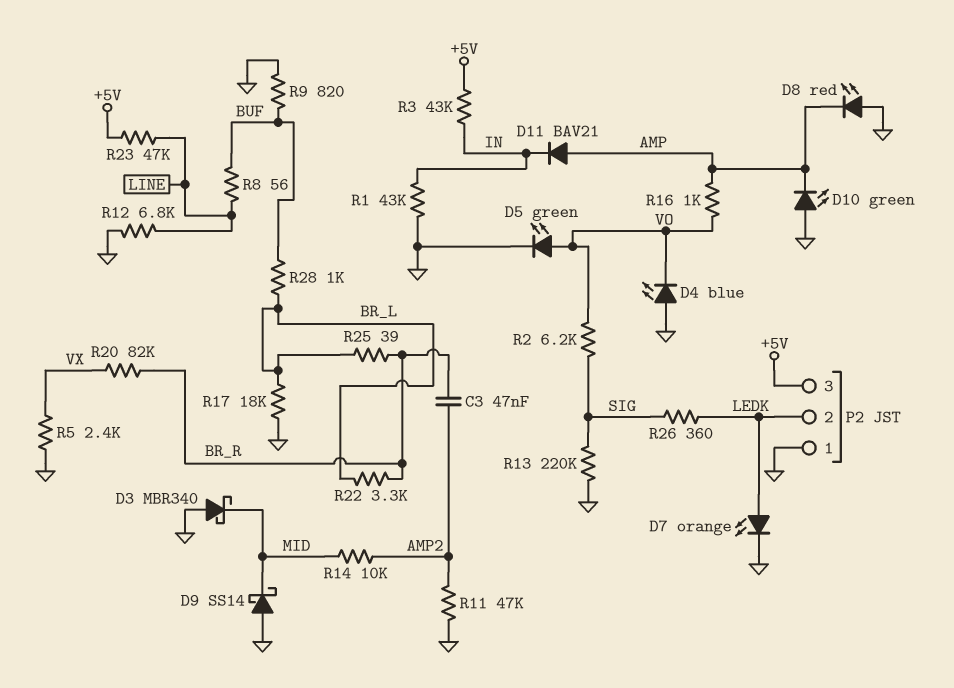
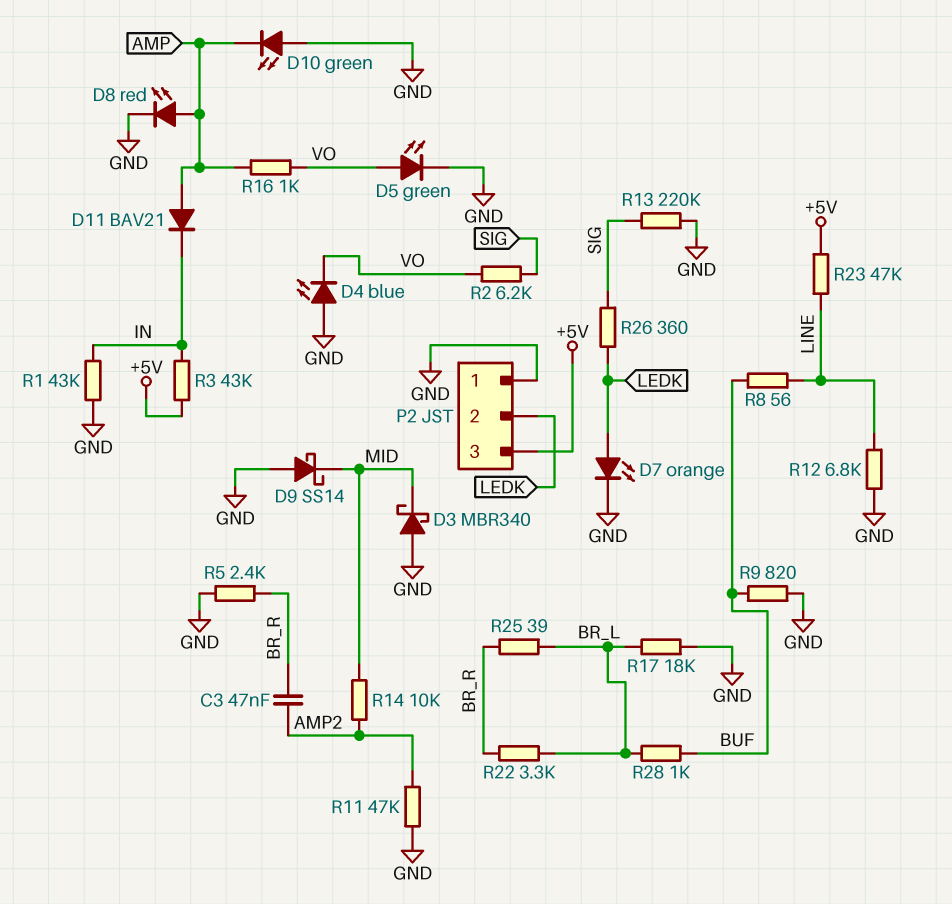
D8: LED red (A GND, K AMP) -> LED red (A AMP, K GND)
R5: 2.4k (GND, VX) -> 2.4k (BR_R, GND)
R20: 82k (BR_R, VX) -> none

